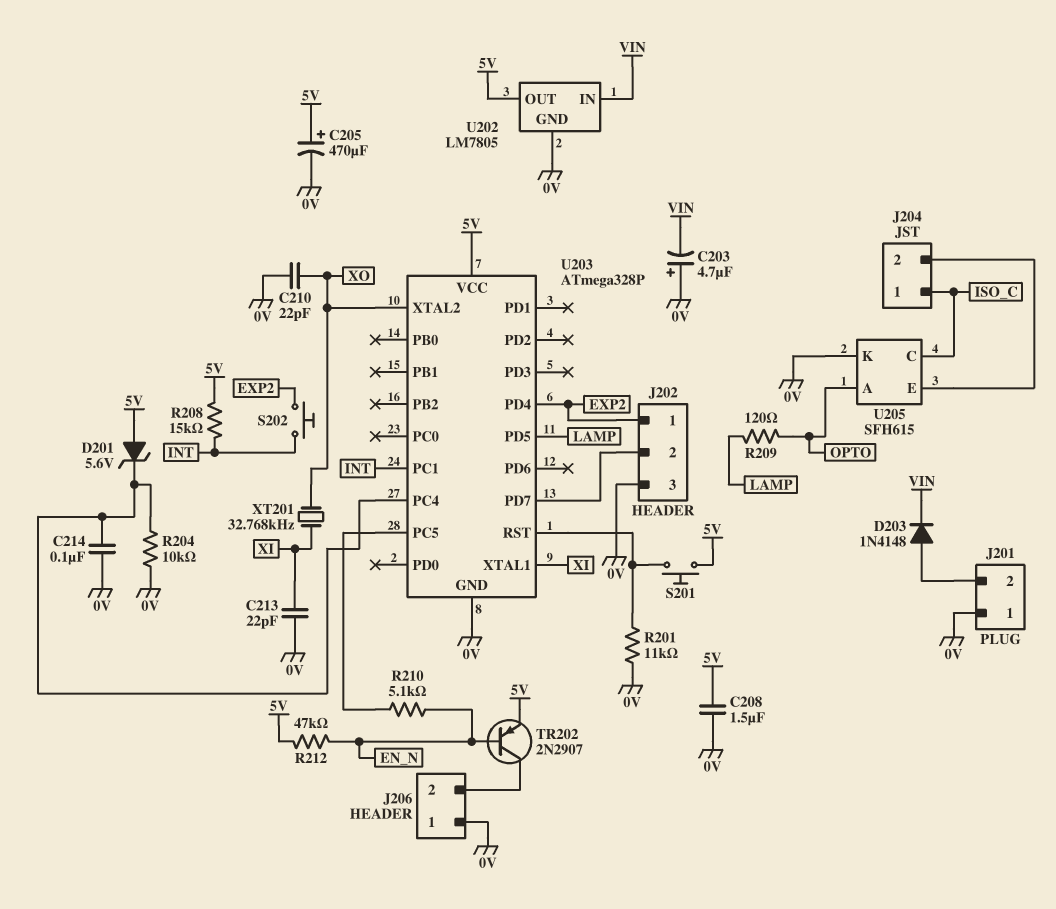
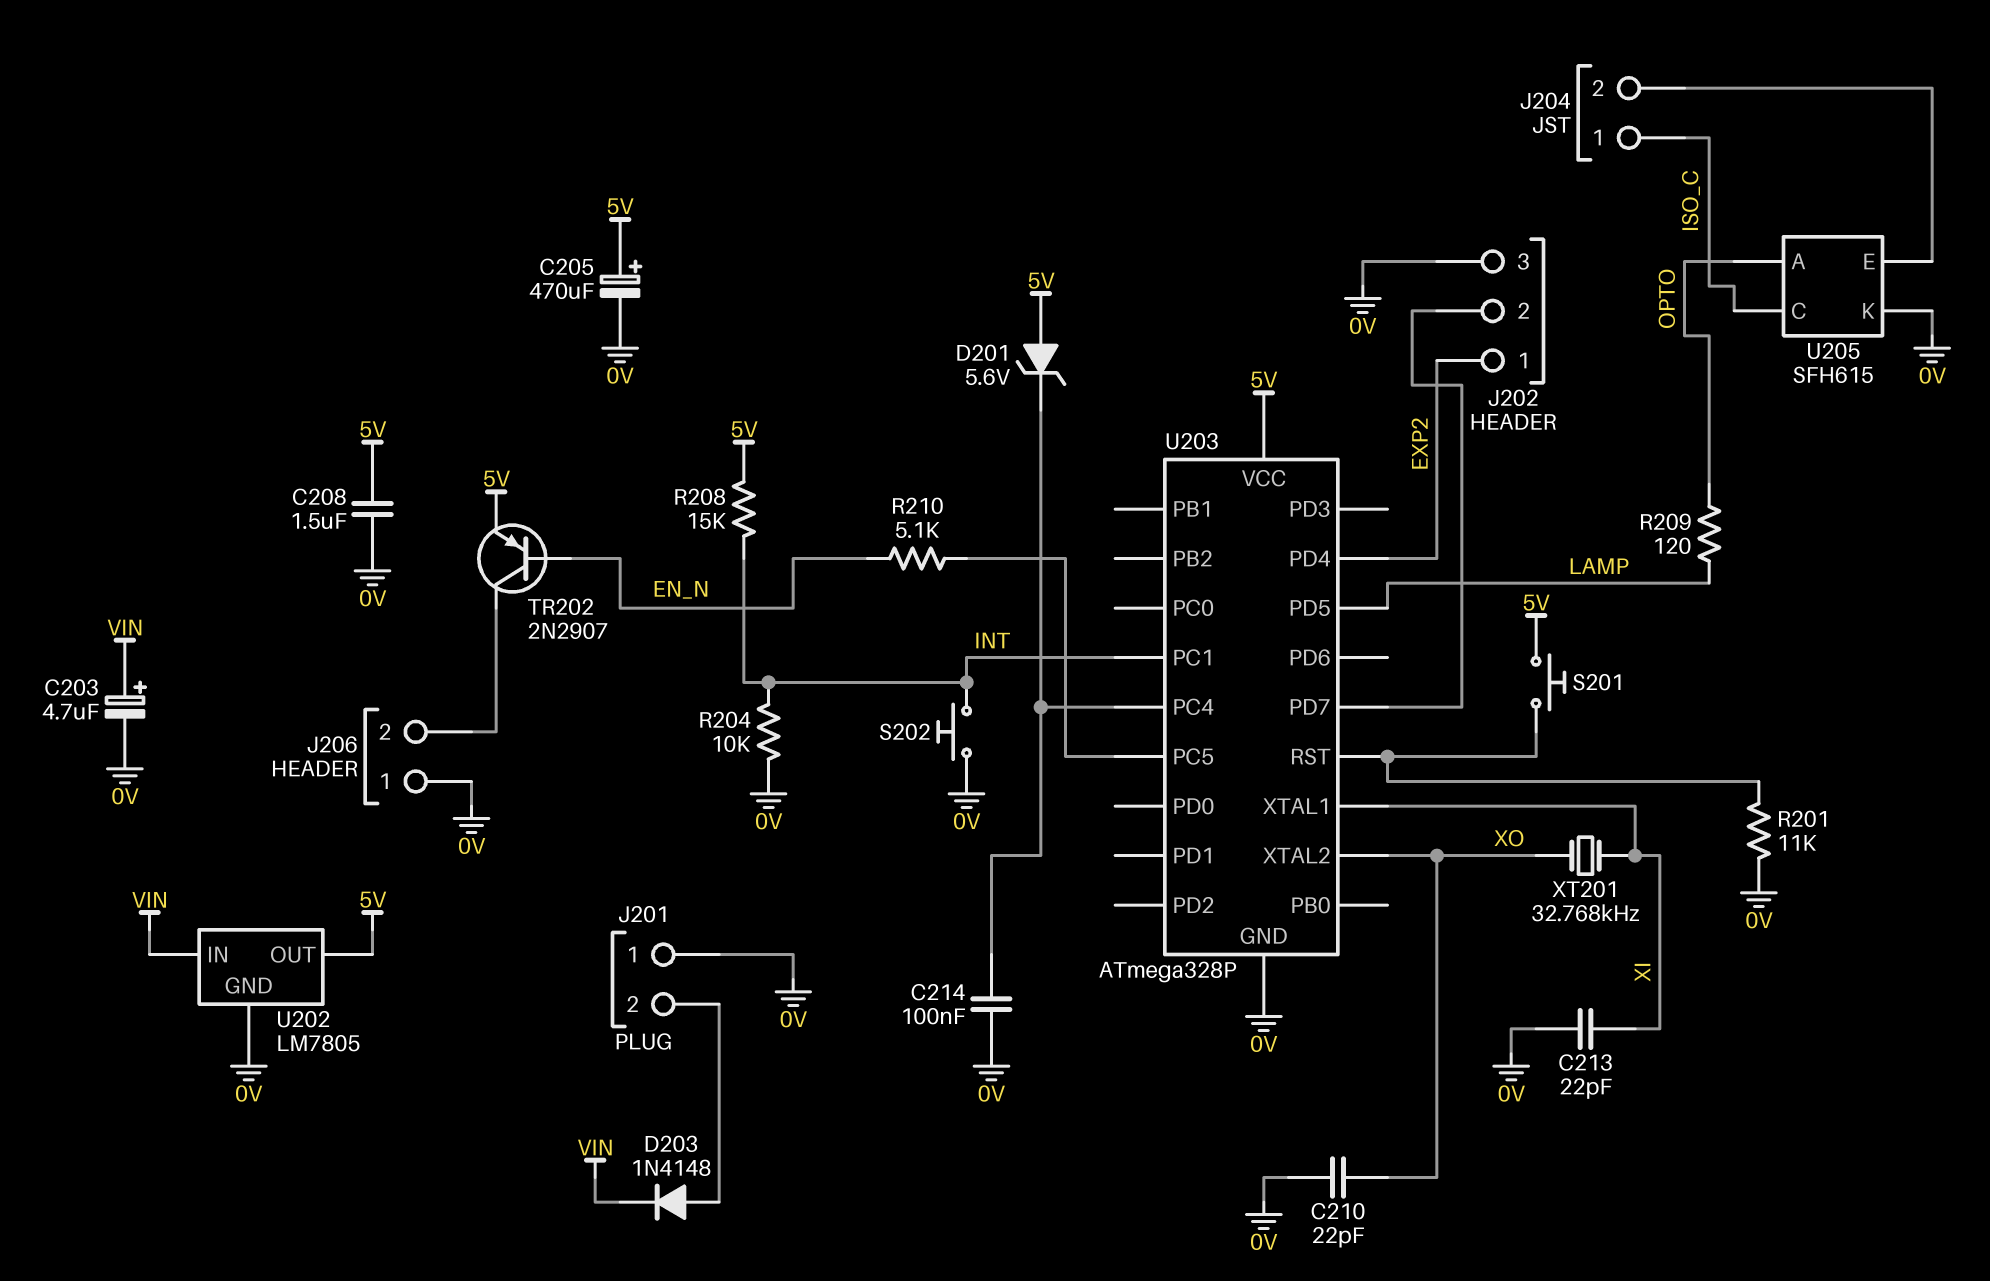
C203: 4.7uF (plus 0V, minus VIN) -> 4.7uF (plus VIN, minus 0V)
R204: 10k (0V, U203/PC4) -> 10k (0V, INT)
R212: 47k (5V, EN_N) -> none
S202: button (EXP2, INT) -> button (0V, INT)

